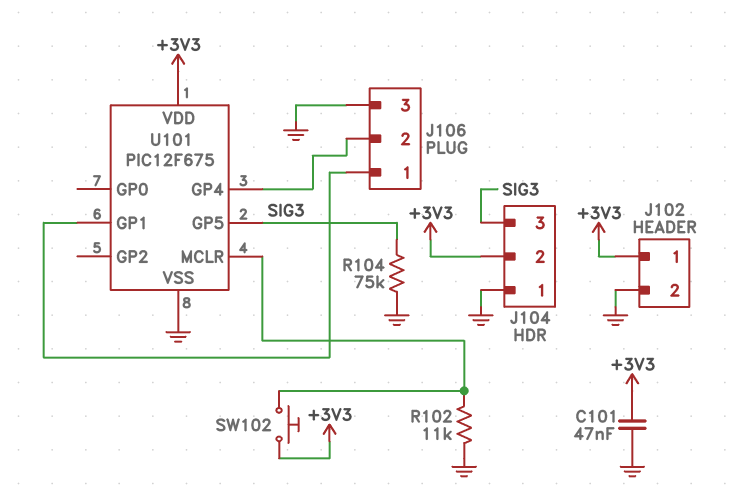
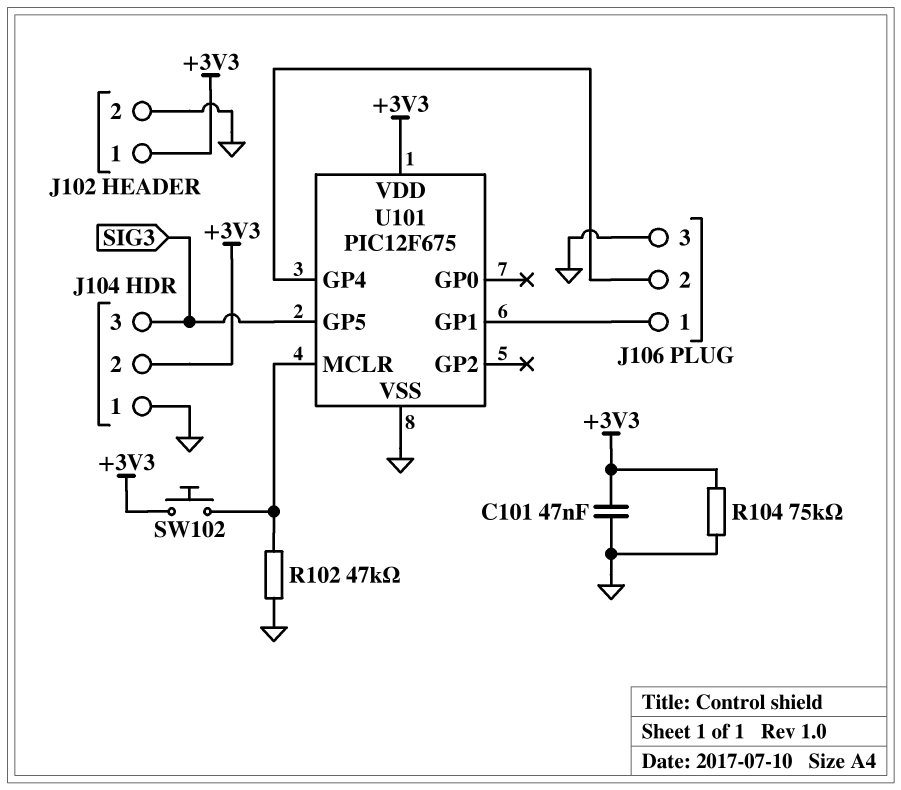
R102: 11k (GND, U101/MCLR) -> 47k (GND, U101/MCLR)
R104: 75k (GND, SIG3) -> 75k (+3V3, GND)

